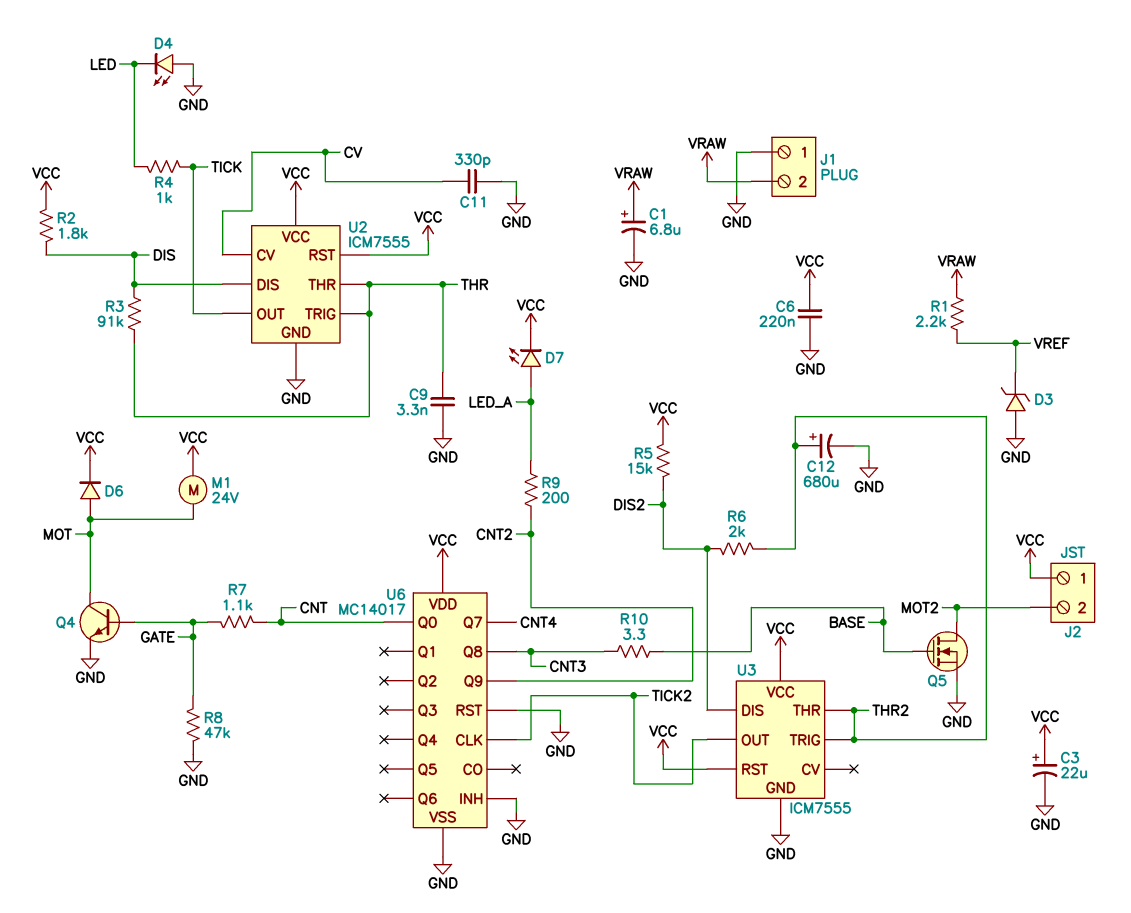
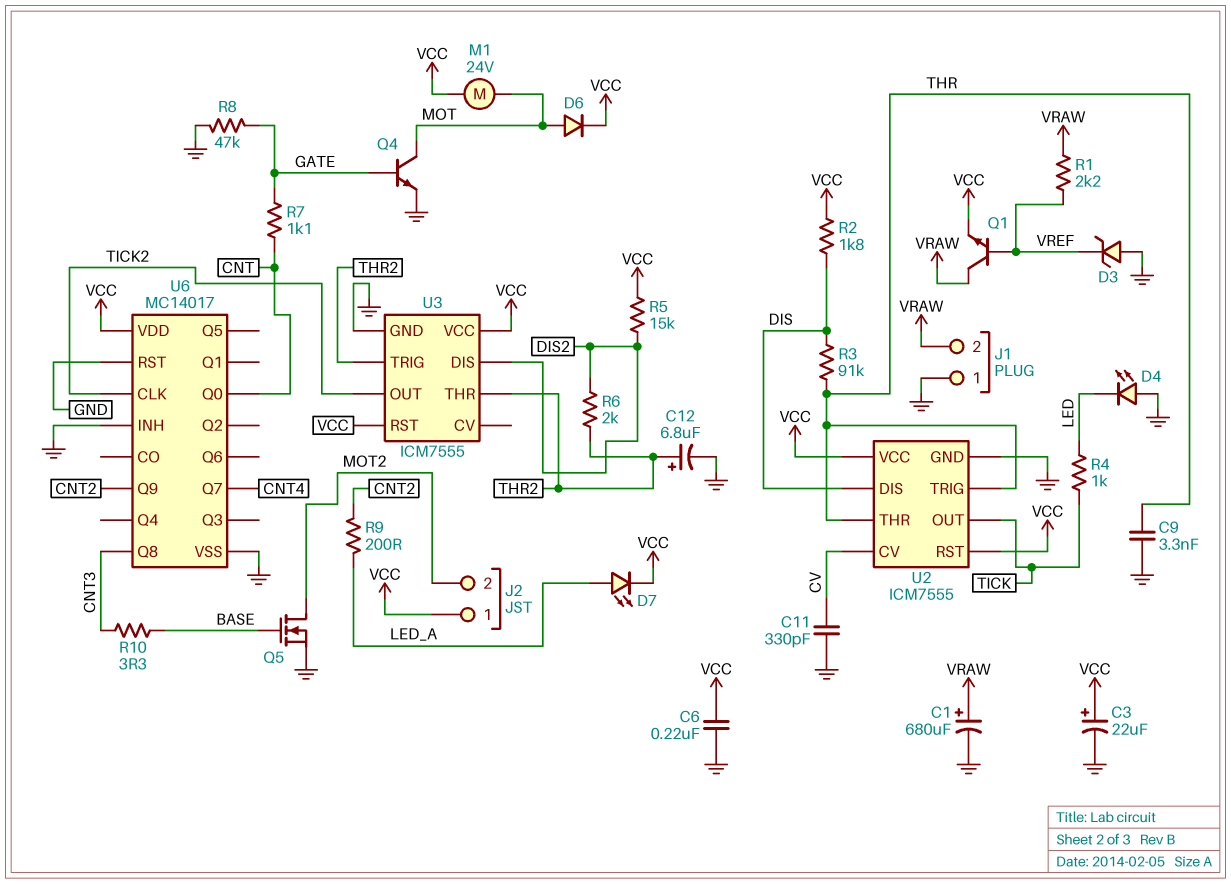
C1: 6.8uF (plus VRAW, minus GND) -> 680uF (plus VRAW, minus GND)
C12: 680uF (plus THR2, minus GND) -> 6.8uF (plus THR2, minus GND)
Q1: none -> NPN (B VREF, C VRAW, E VCC)

